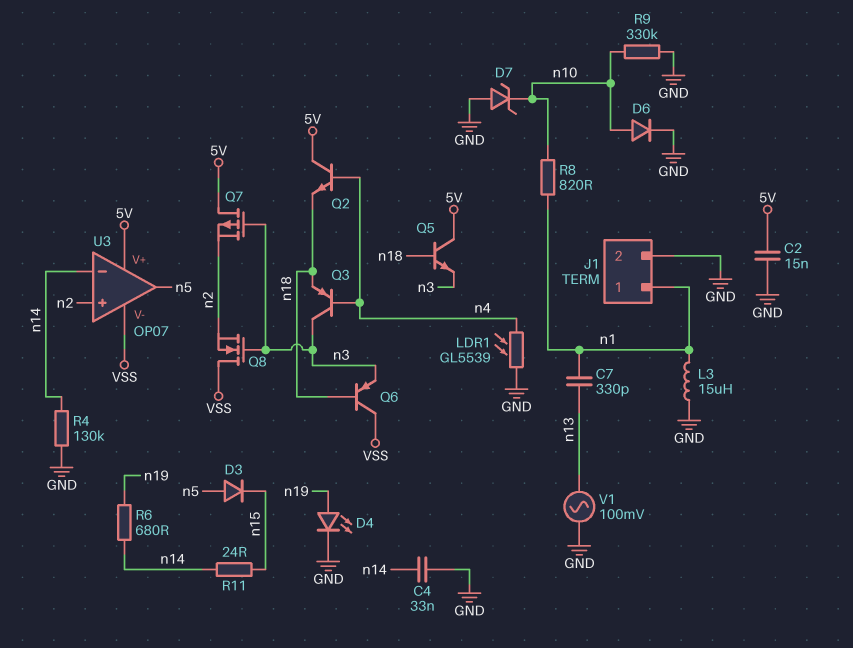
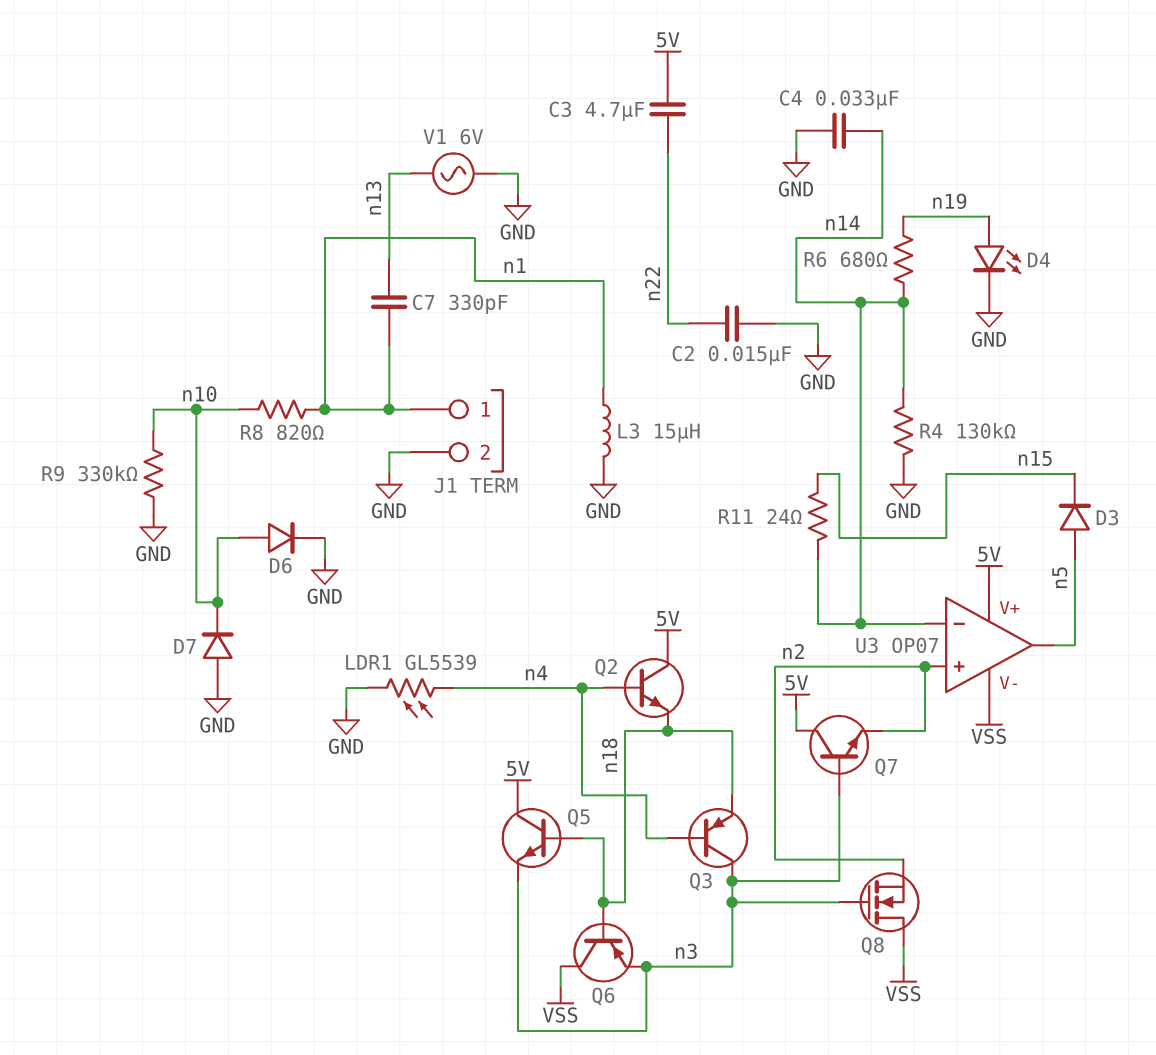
C2: 15nF (5V, GND) -> 15nF (GND, n22)
C3: none -> 4.7uF (5V, n22)
D7: zener (A GND, K n10) -> diode (A GND, K n10)
Q7: PMOS (G n3, D 5V, S n2) -> NPN (B n3, C 5V, E n2)
V1: AC 100mV (GND, n13) -> AC 6V (GND, n13)

